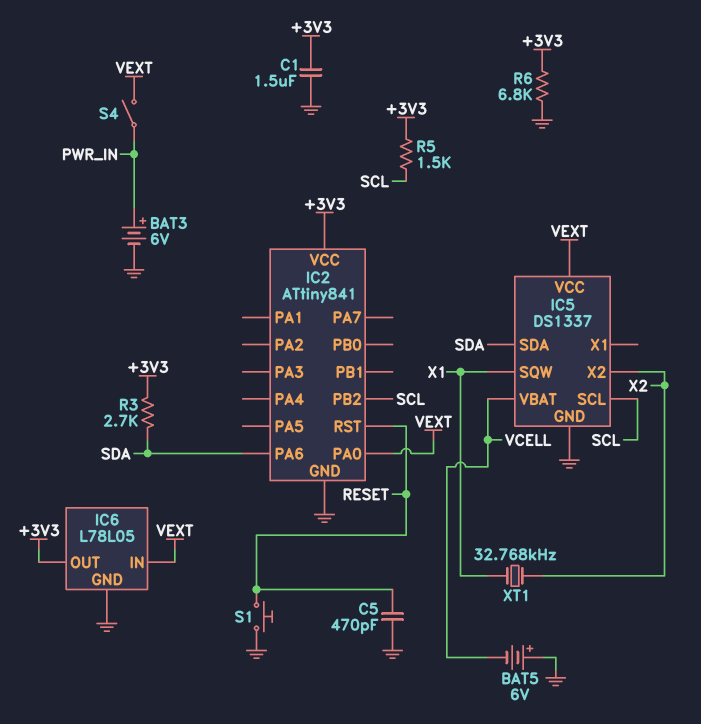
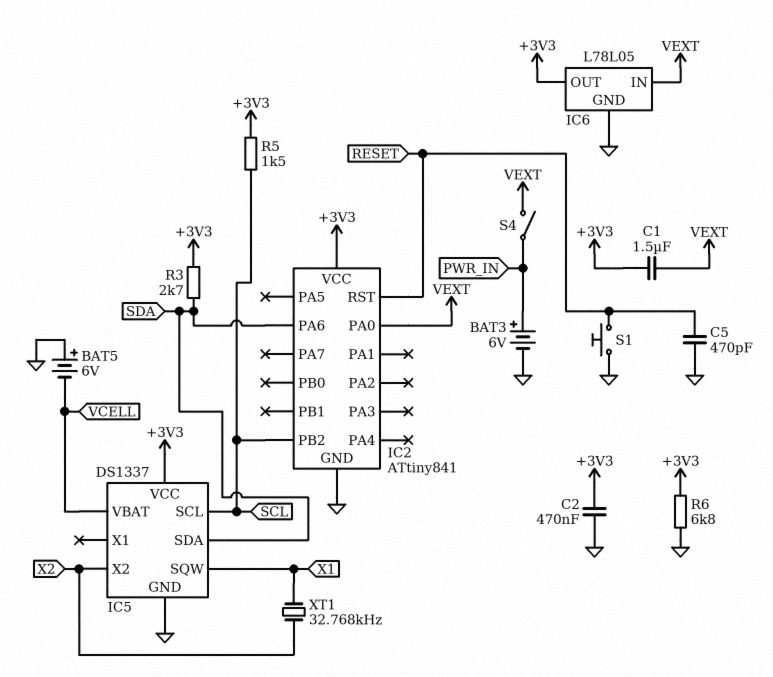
C1: 1.5uF (+3V3, GND) -> 1.5uF (+3V3, VEXT)
C2: none -> 470nF (+3V3, GND)
IC5 pin VCC: VEXT -> +3V3

